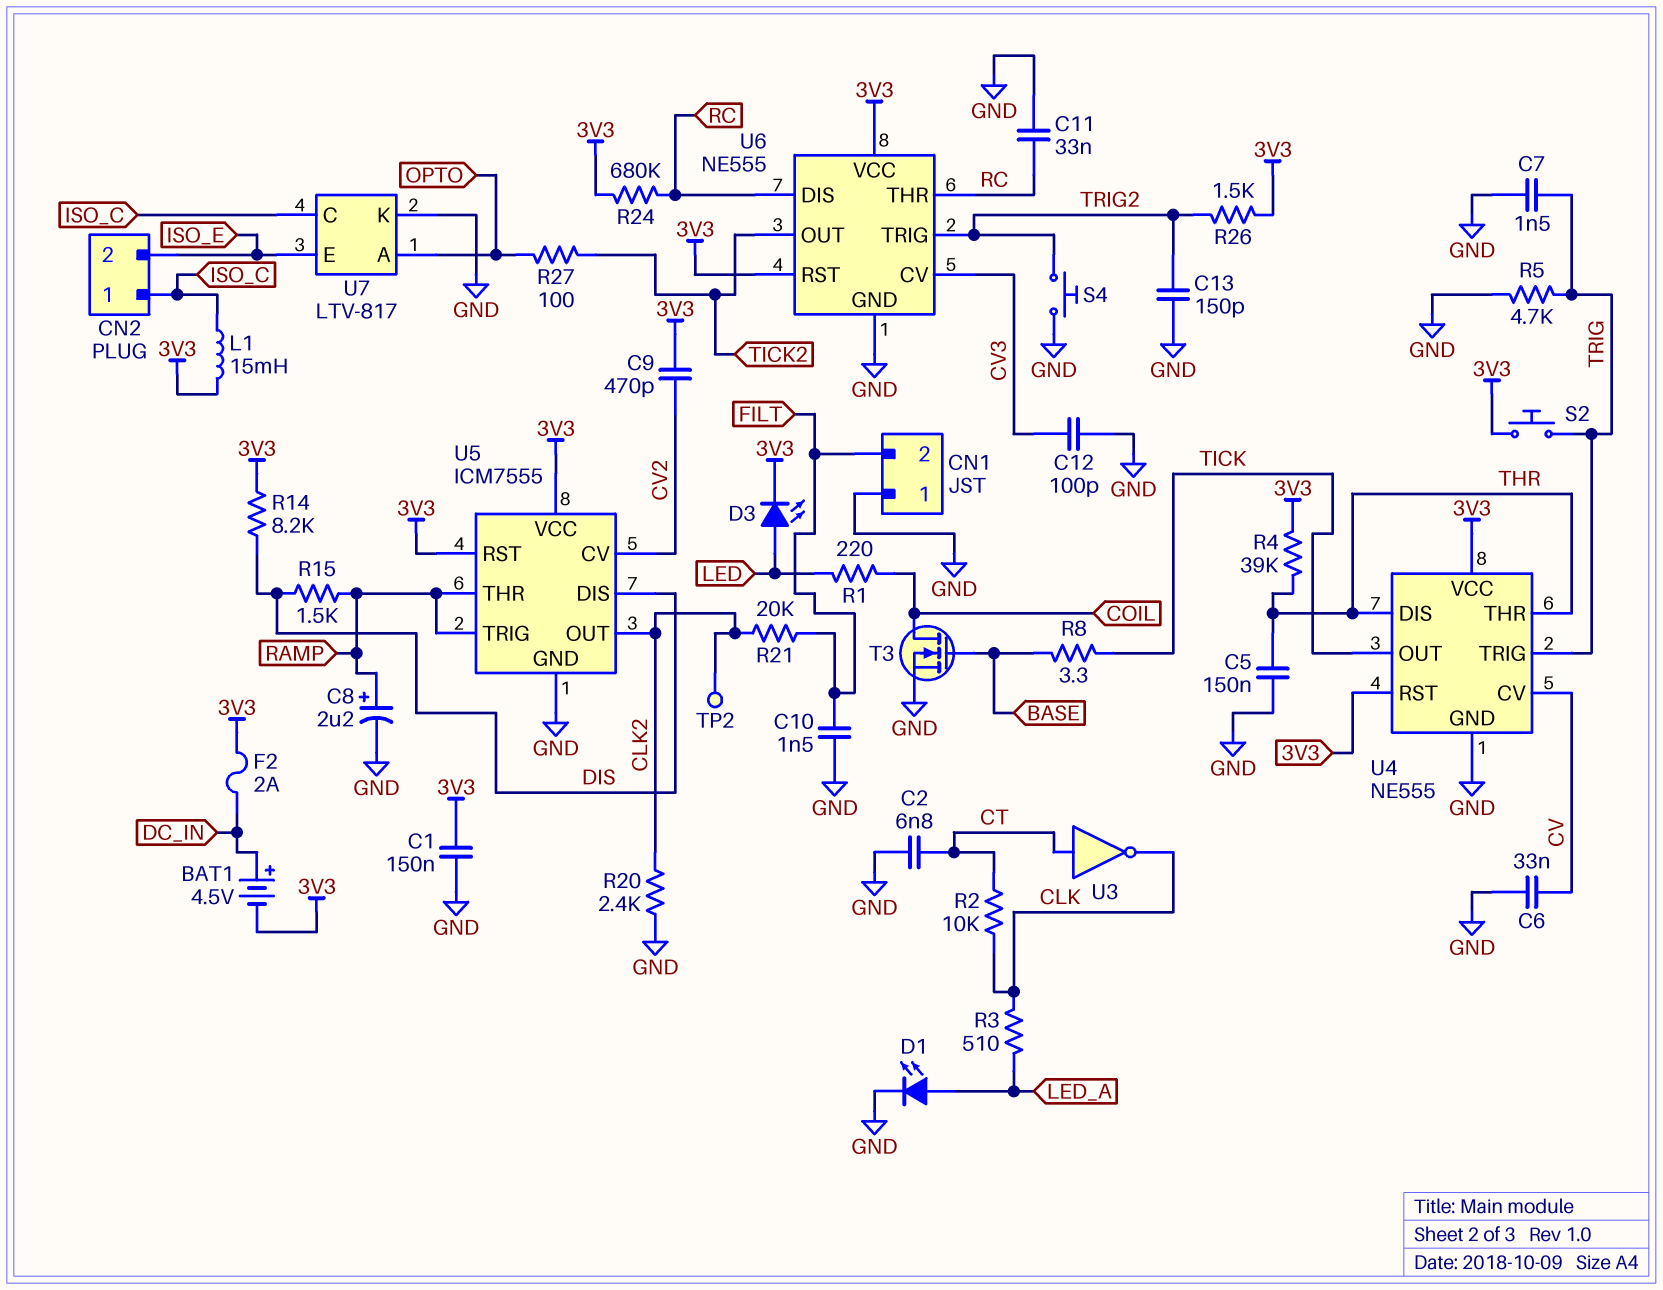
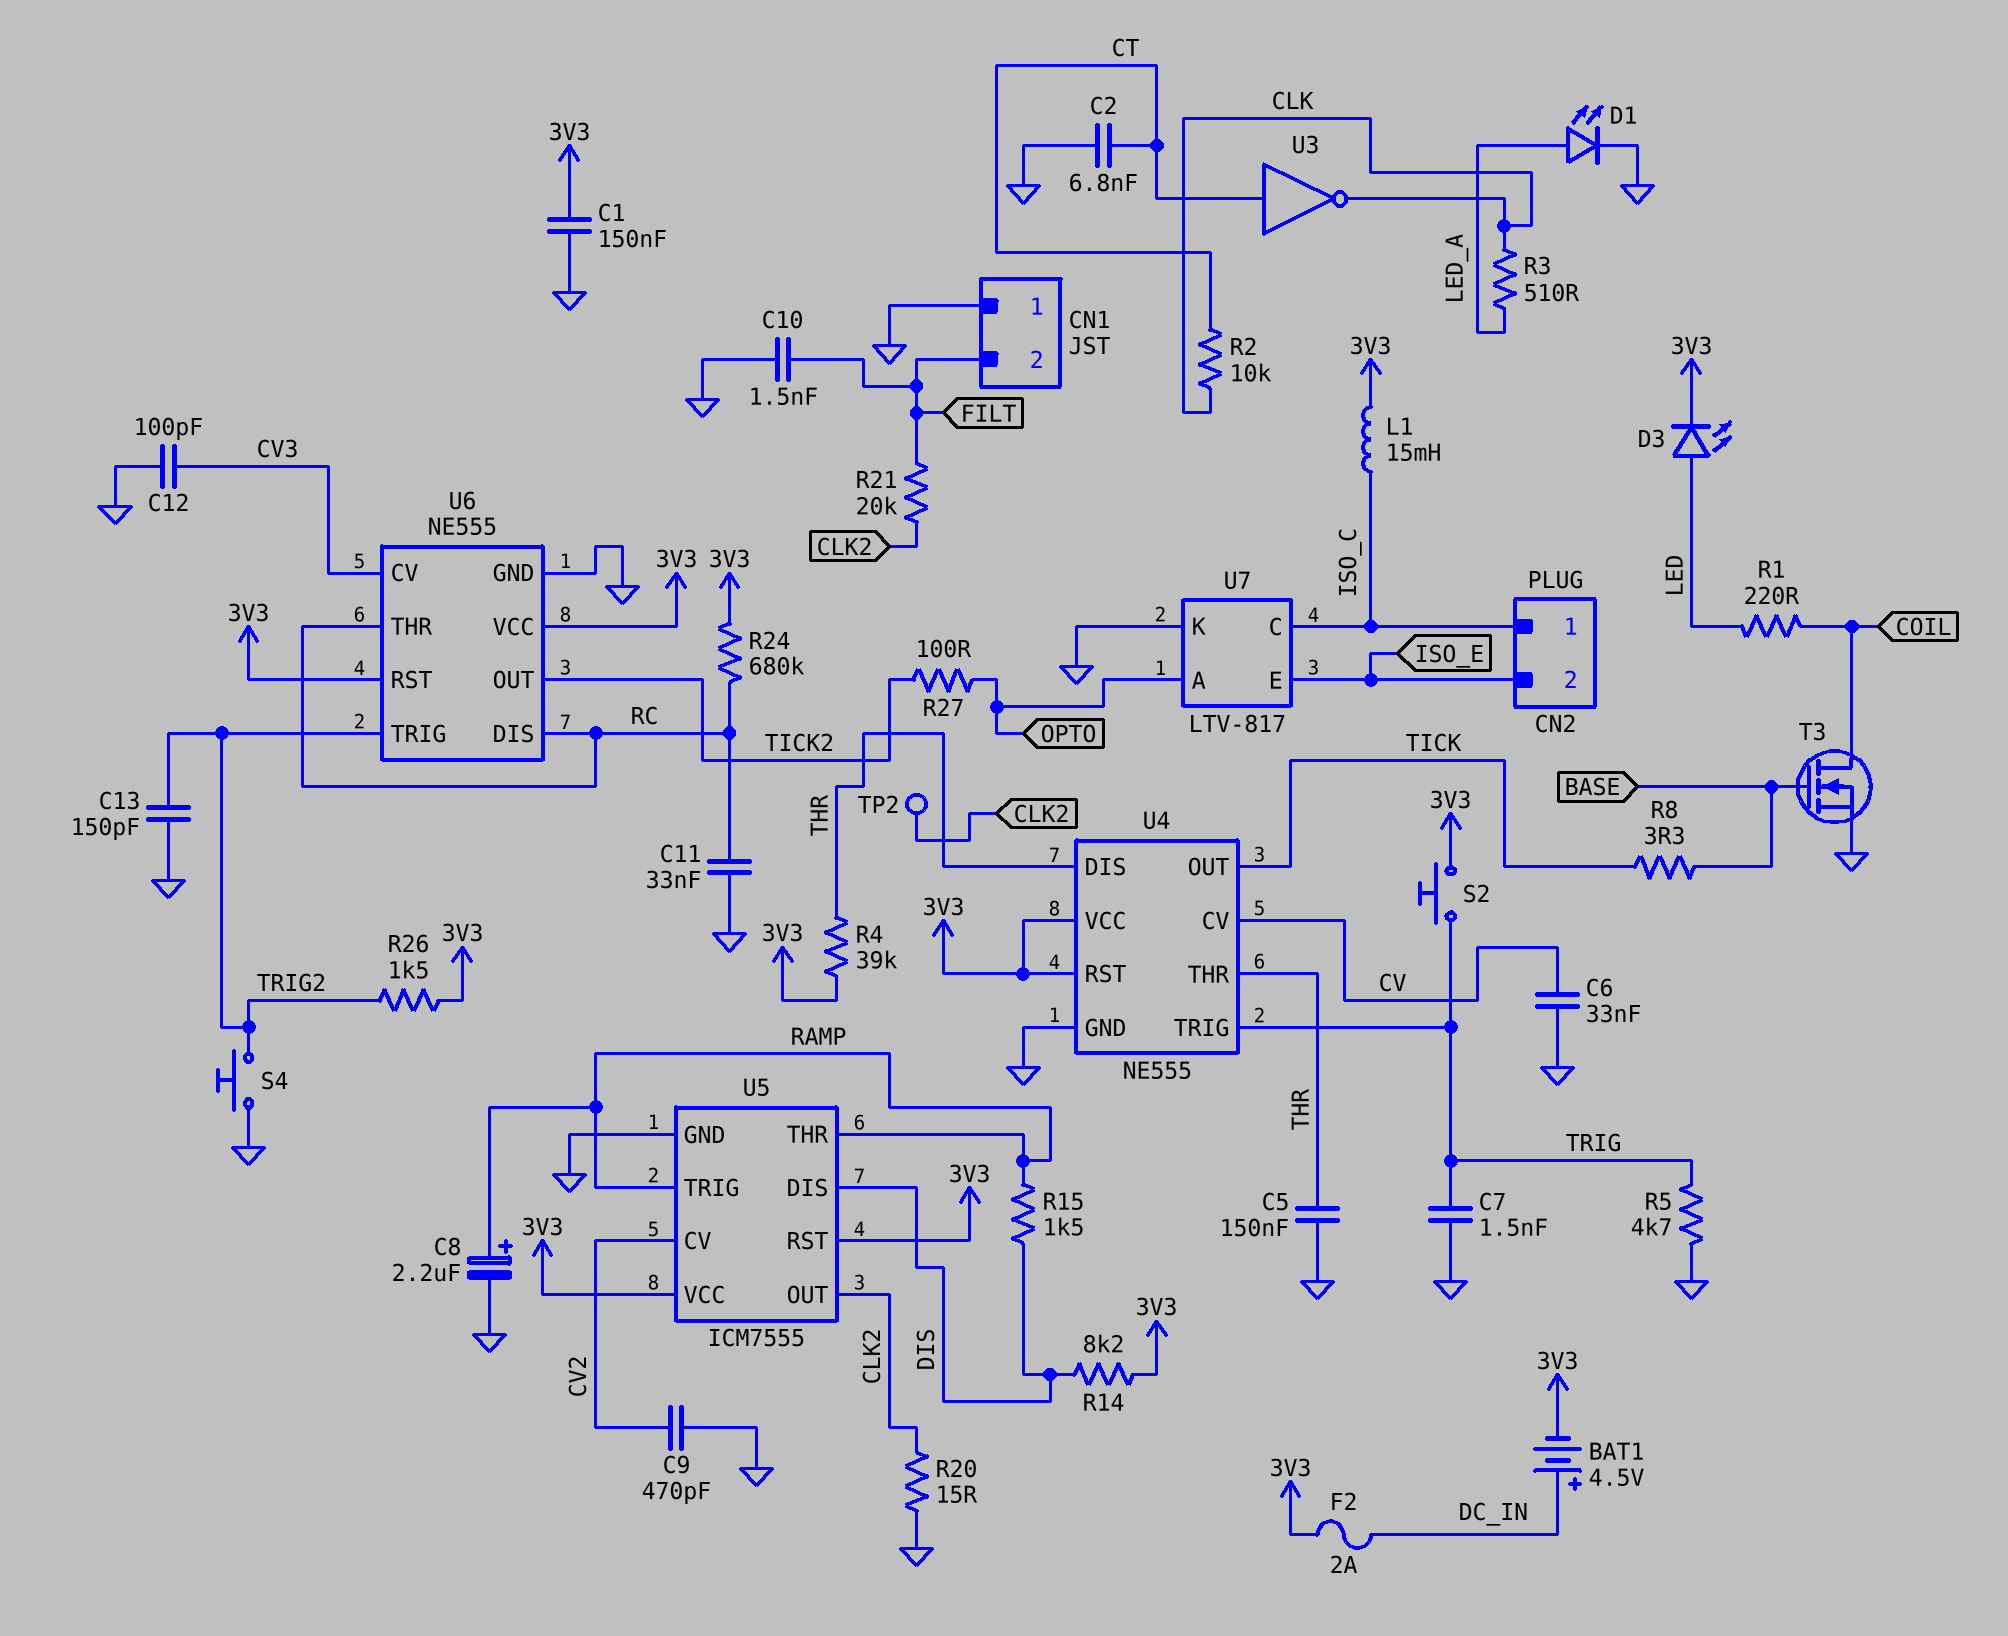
C9: 470pF (3V3, CV2) -> 470pF (CV2, GND)
R20: 2.4k (CLK2, GND) -> 15 (CLK2, GND)

